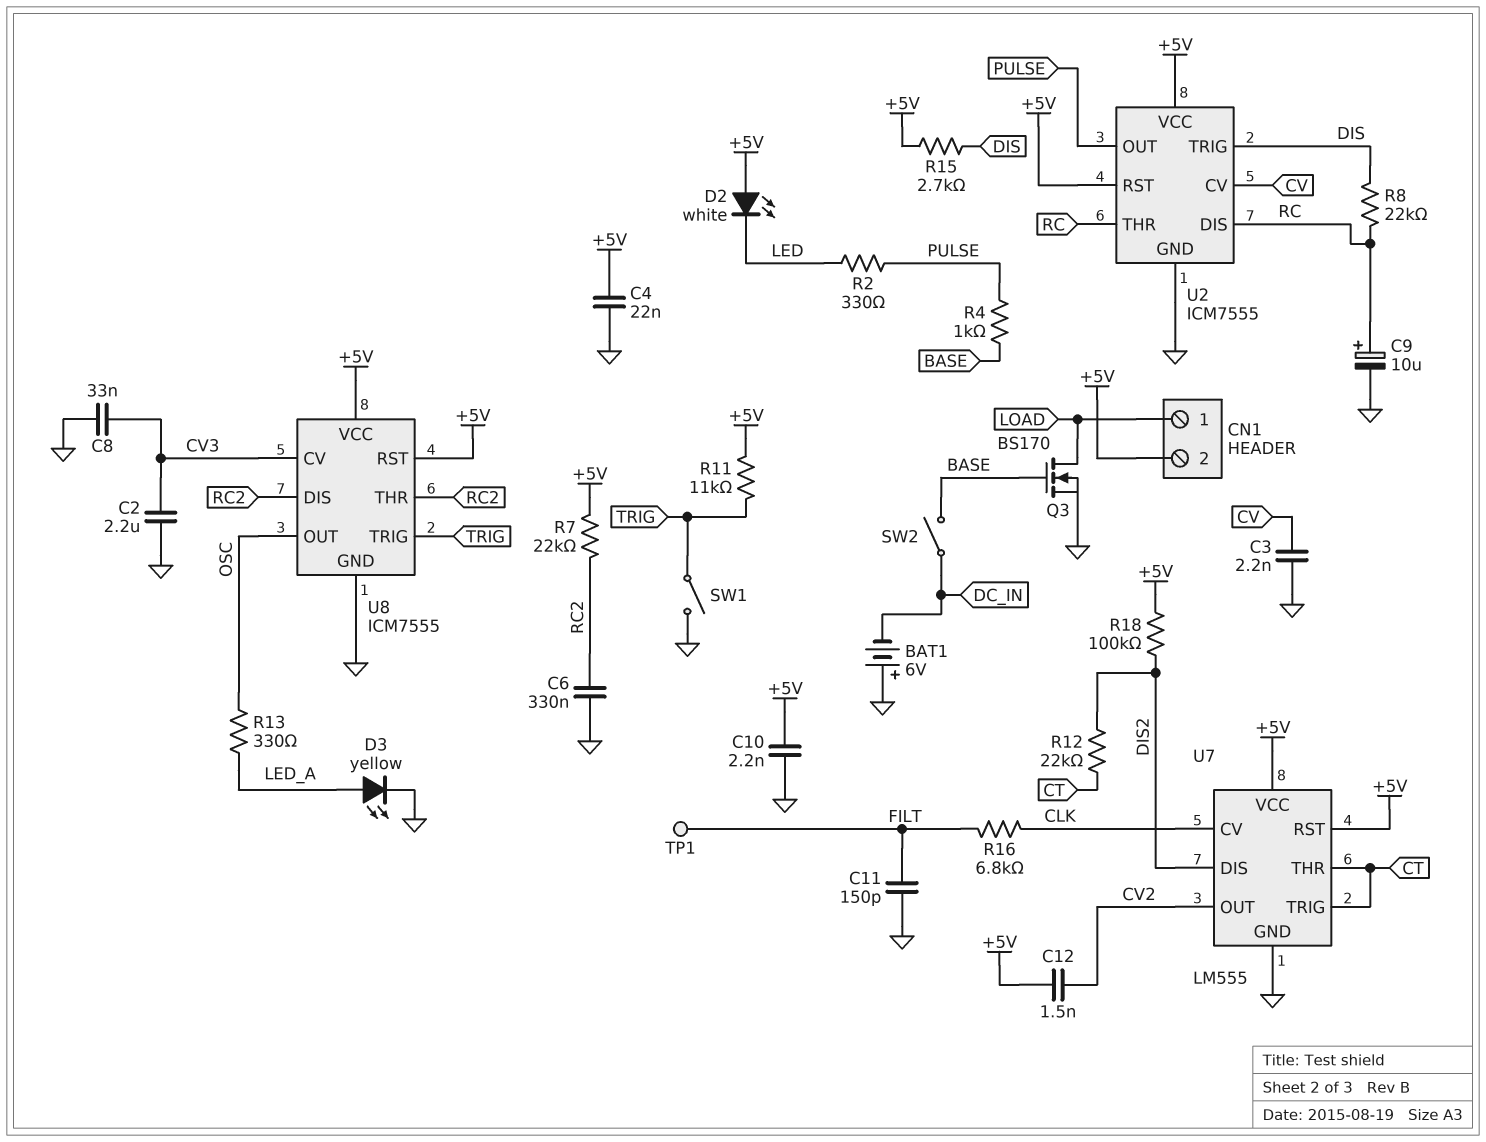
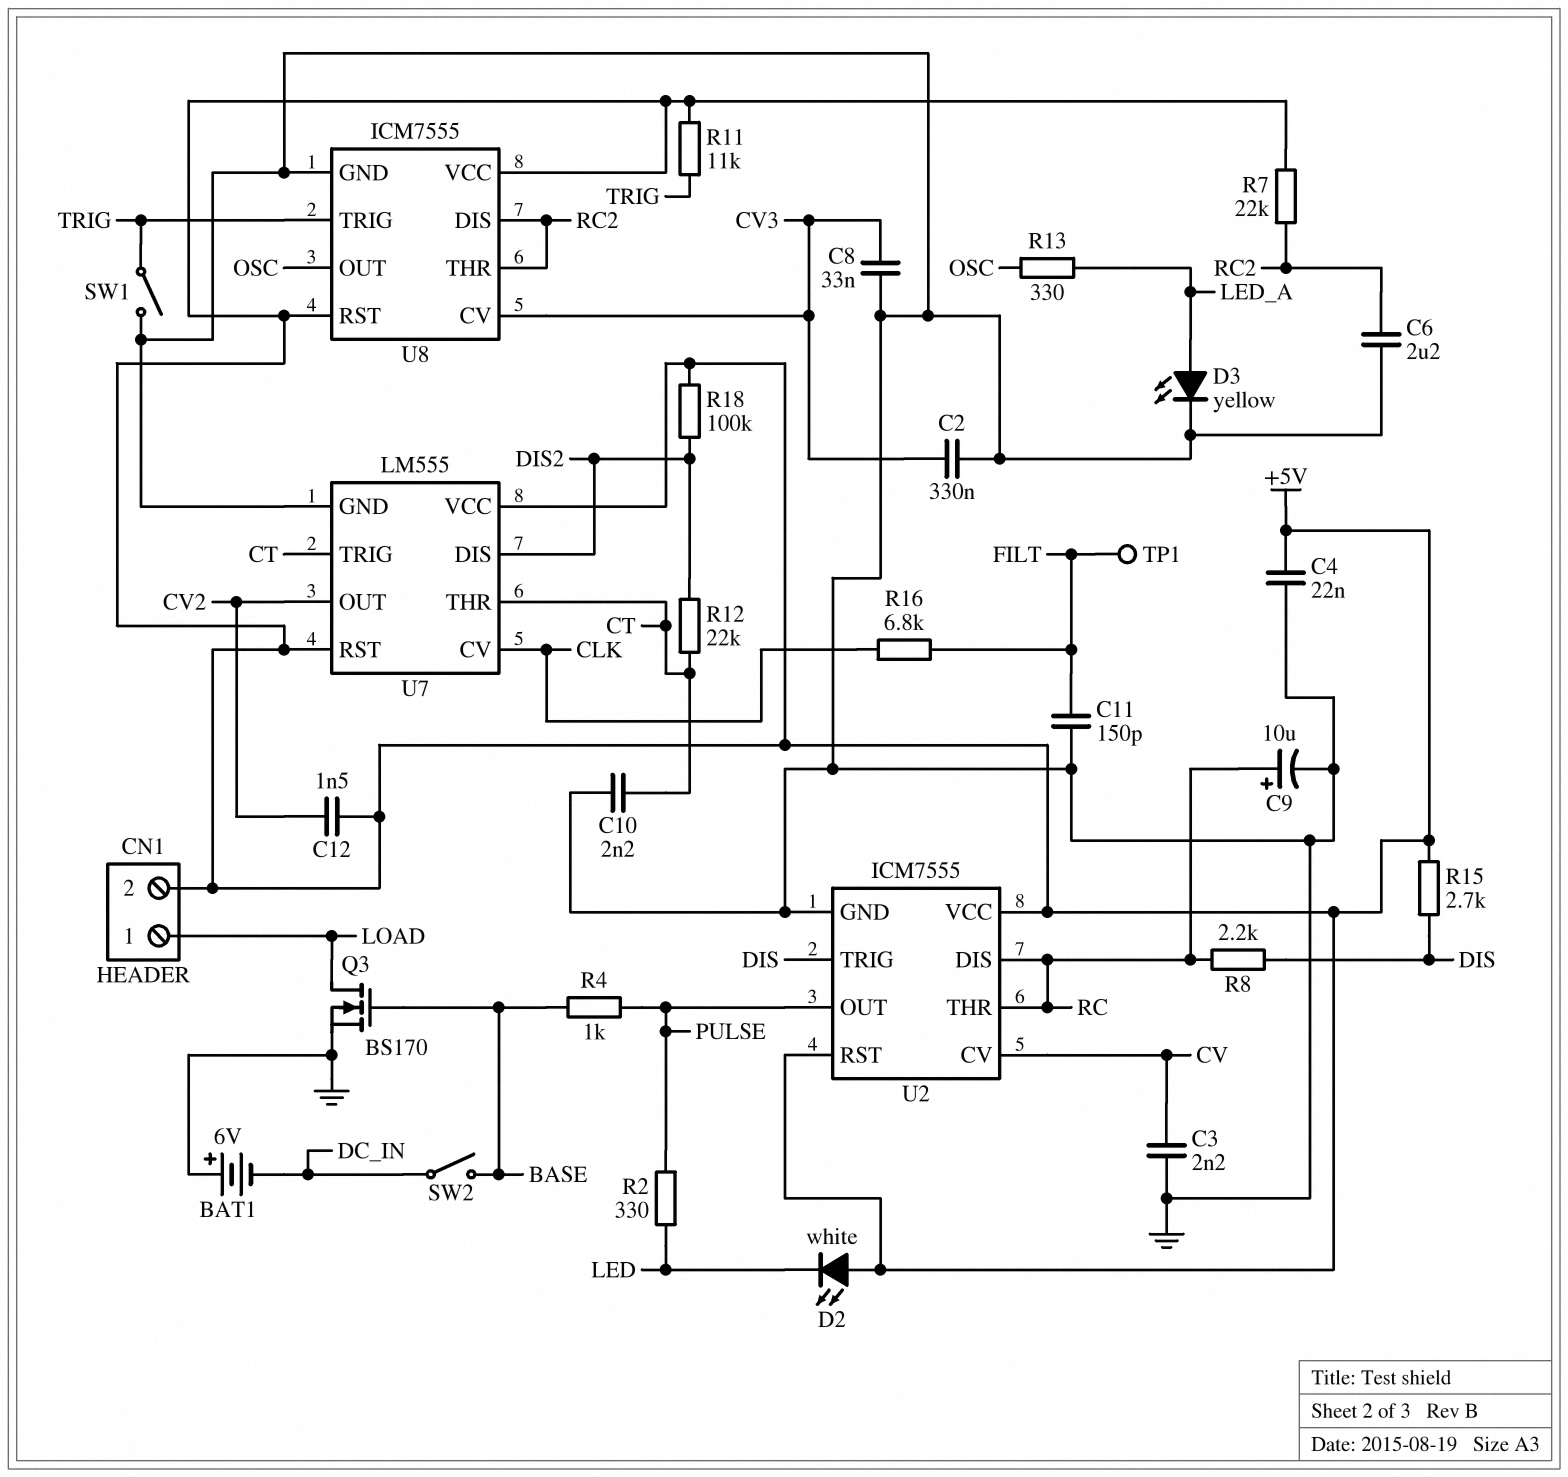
C2: 2.2uF (CV3, GND) -> 330nF (CV3, GND)
C6: 330nF (GND, RC2) -> 2.2uF (GND, RC2)
C10: 2.2nF (+5V, GND) -> 2.2nF (CT, GND)
R8: 22k (DIS, RC) -> 2.2k (DIS, RC)

